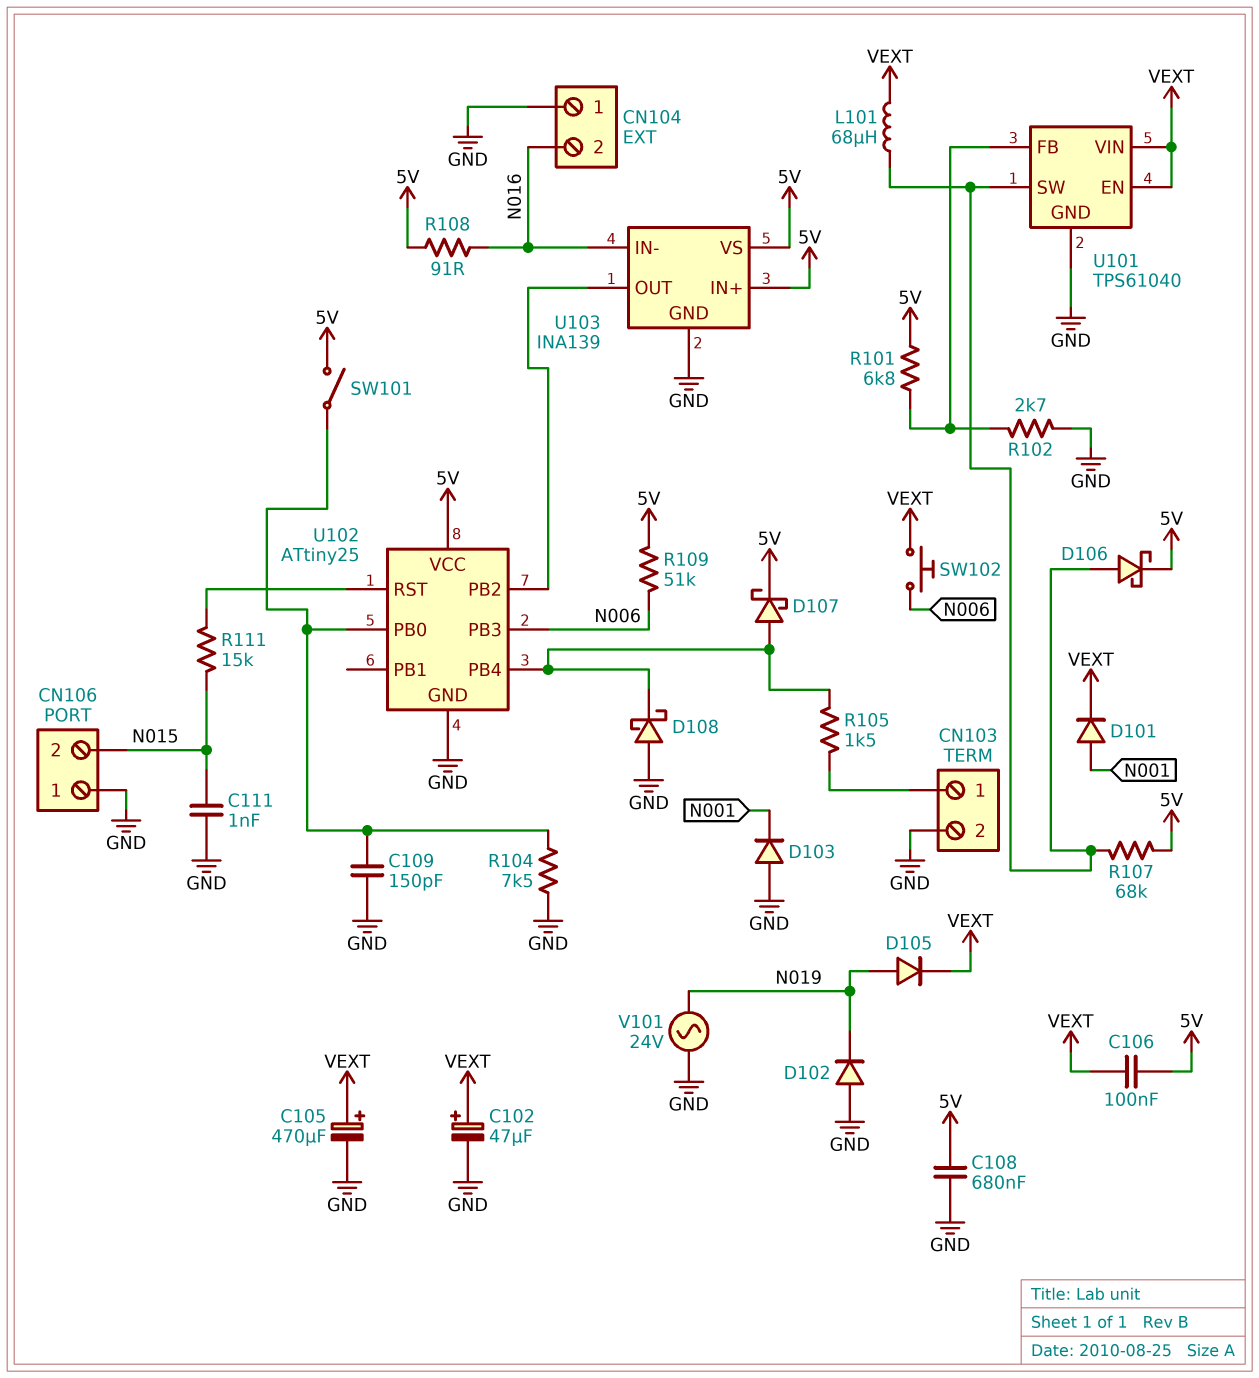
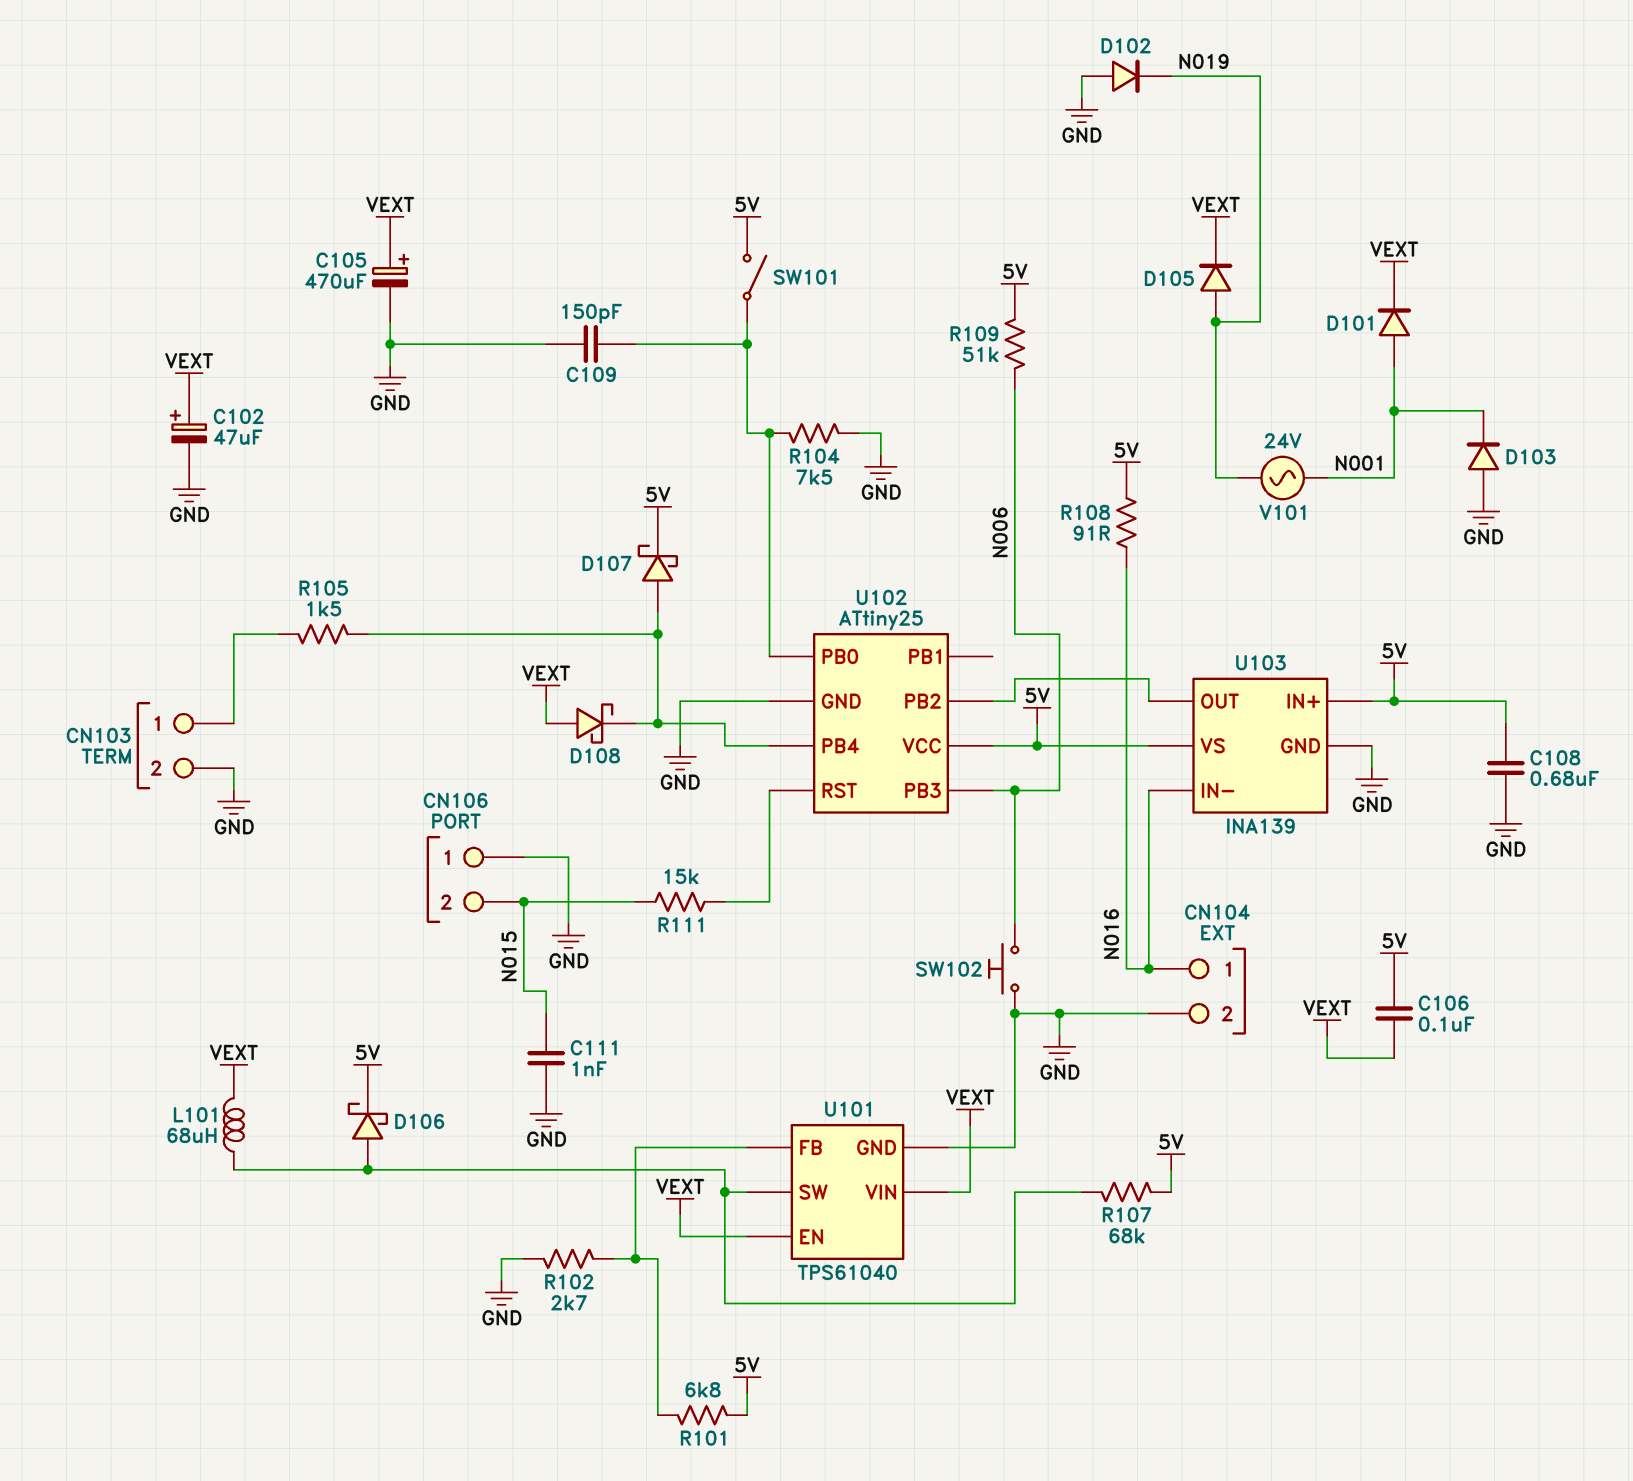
CN104 pin 1: GND -> N016
CN104 pin 2: N016 -> GND
D108: schottky (A GND, K U102/PB4) -> schottky (A VEXT, K U102/PB4)
SW102: button (N006, VEXT) -> button (GND, N006)
V101: AC 24V (GND, N019) -> AC 24V (N001, N019)

